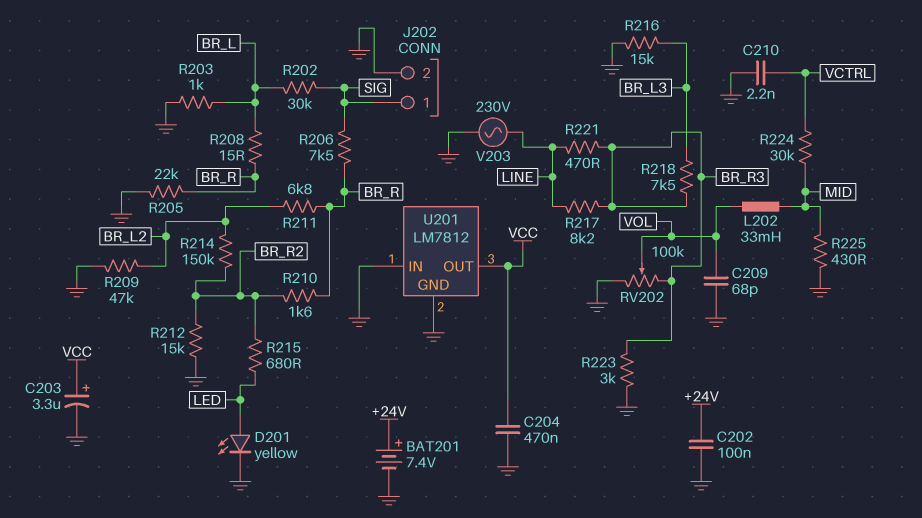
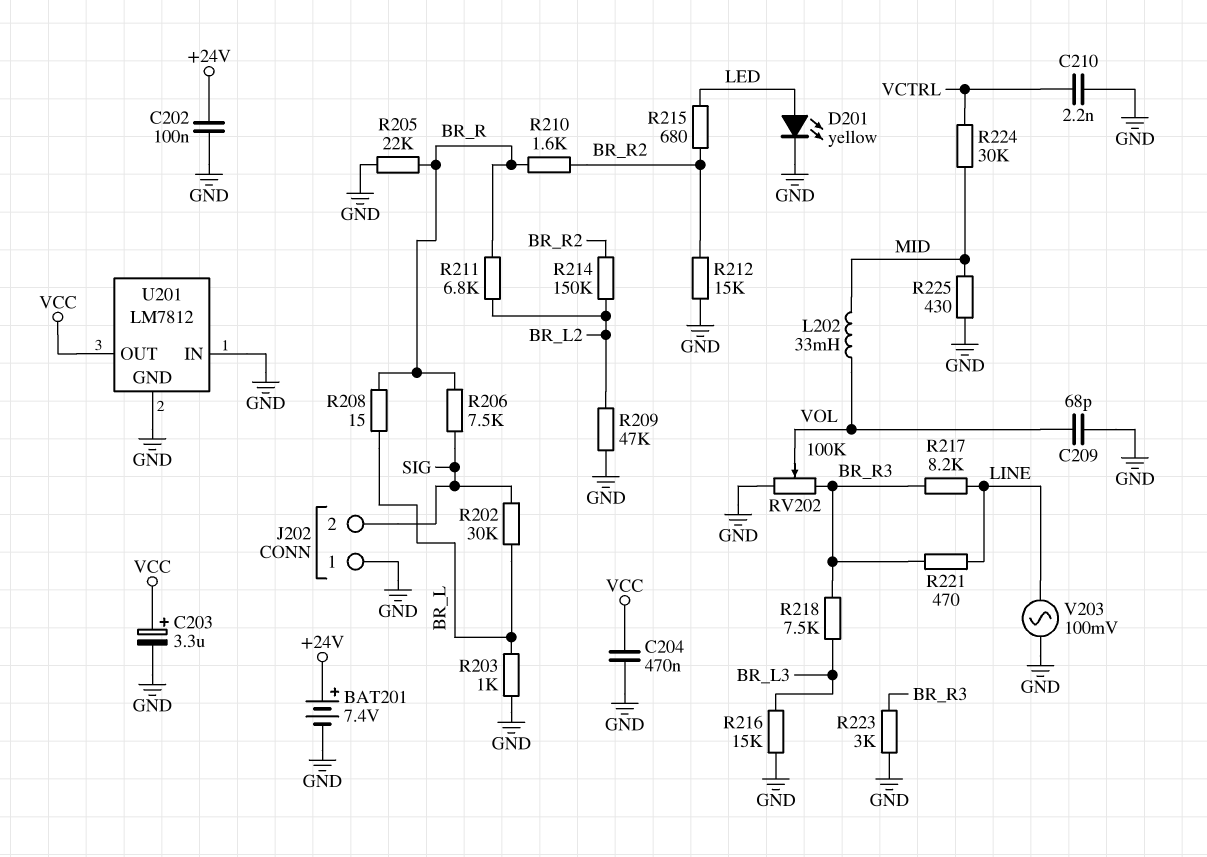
J202 pin 1: SIG -> GND
J202 pin 2: GND -> SIG
V203: AC 230V (GND, LINE) -> AC 100mV (GND, LINE)

